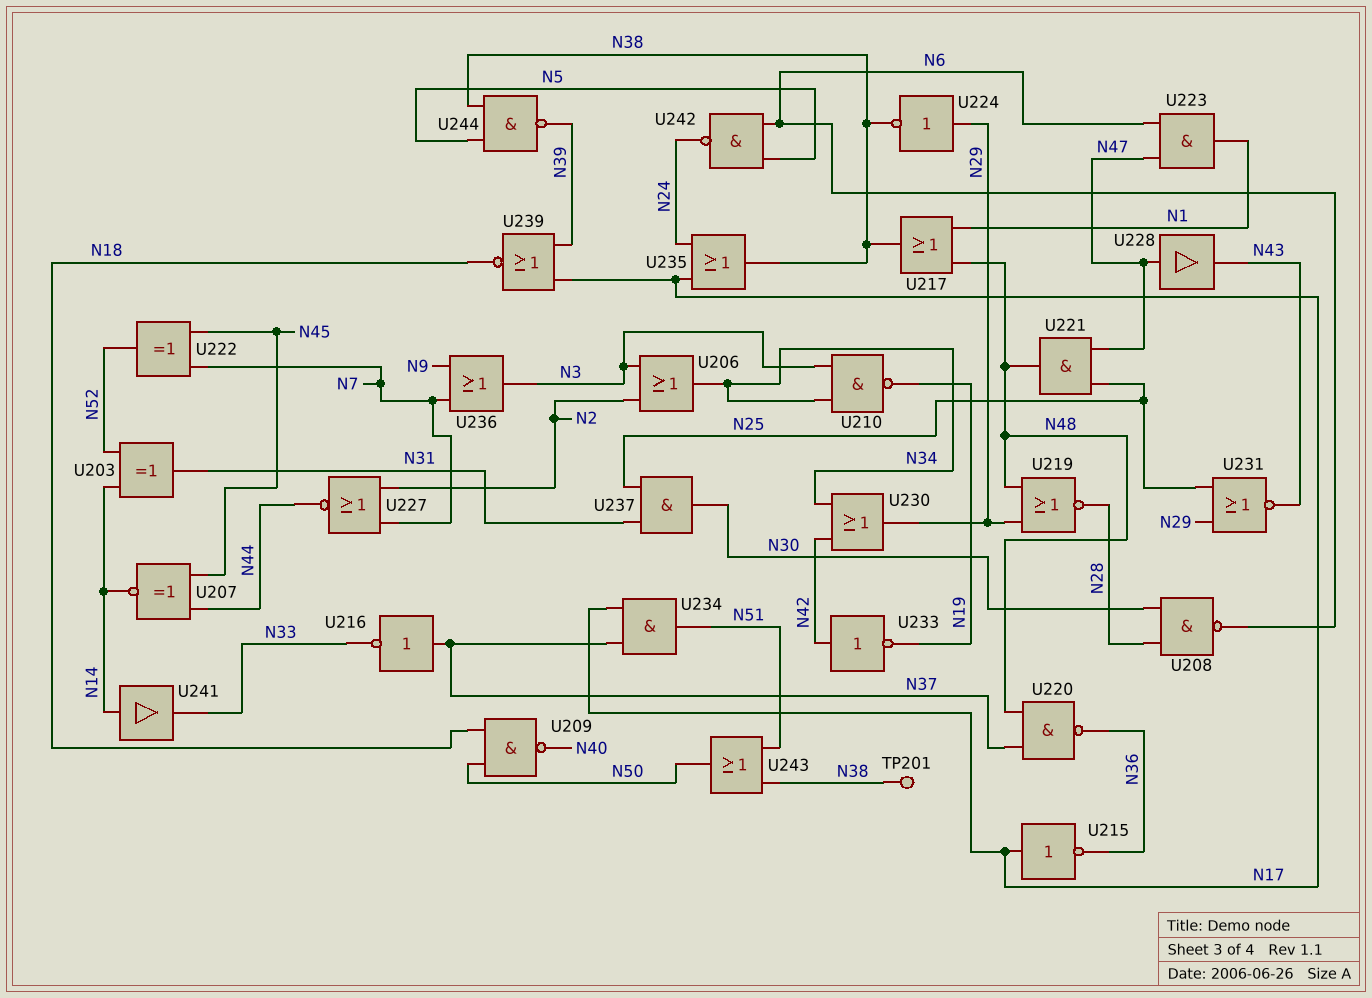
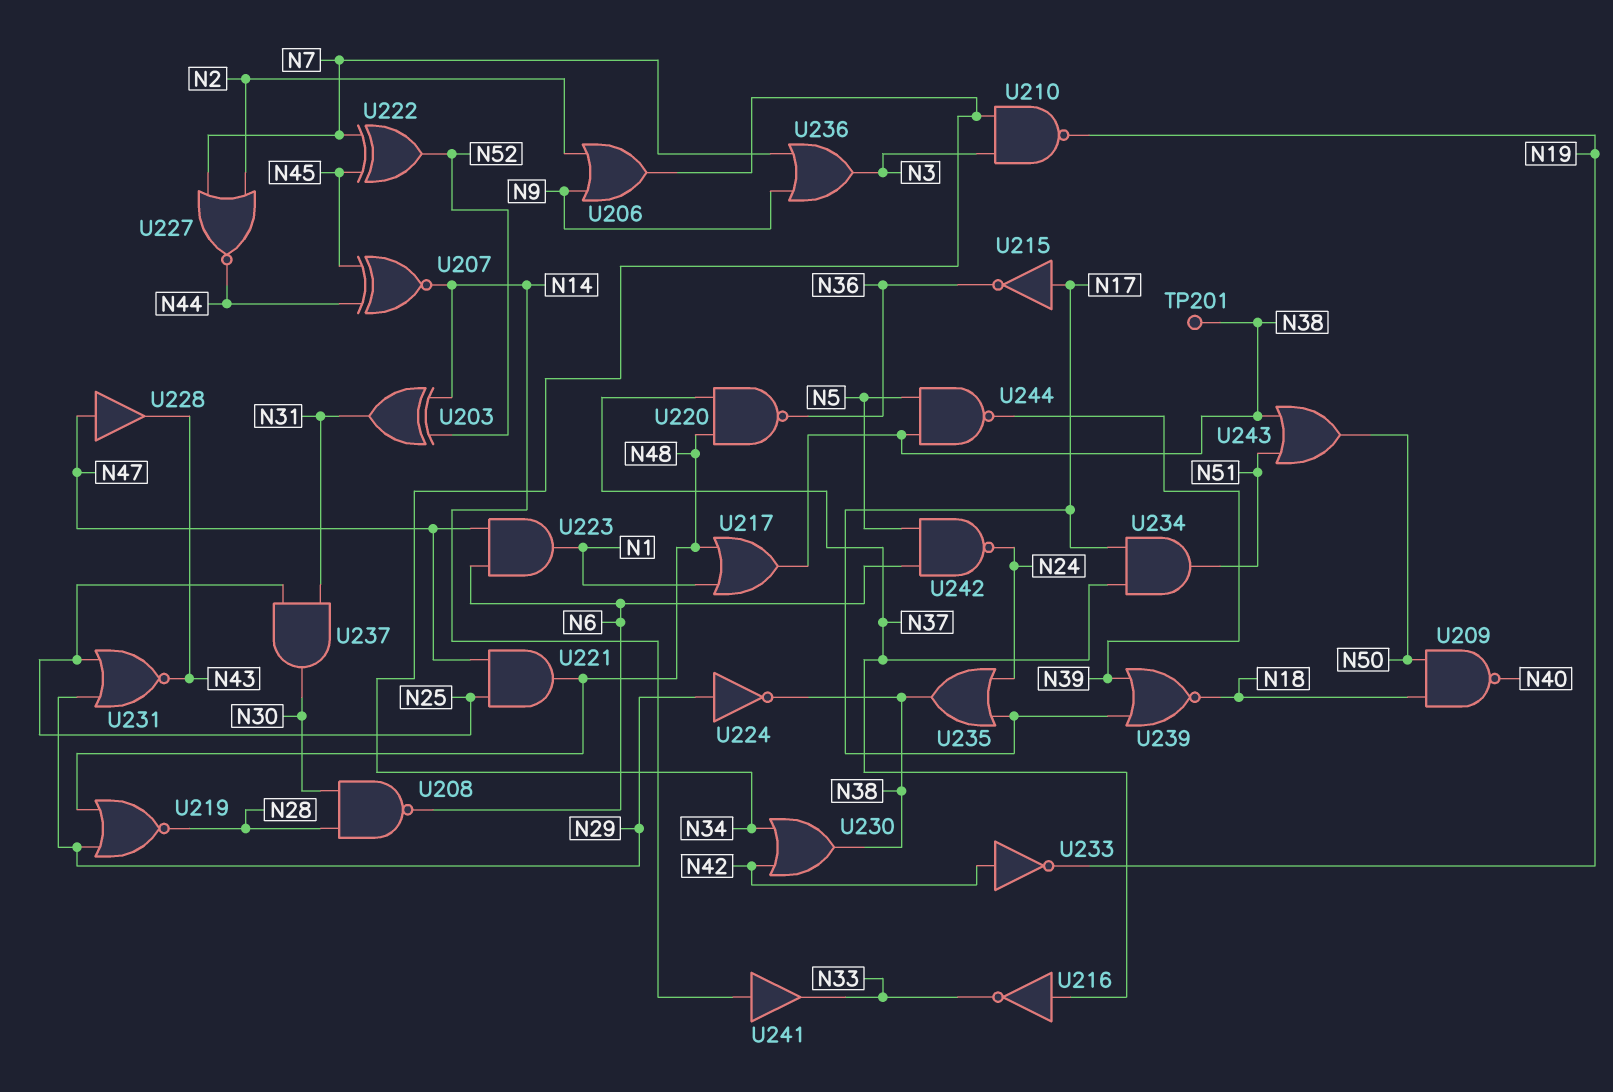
U206: OR (in N2, in N3, out N34) -> OR (in N2, in N9, out N34)
U230: OR (in N34, in N42, out N29) -> OR (in N34, in N42, out N38)

